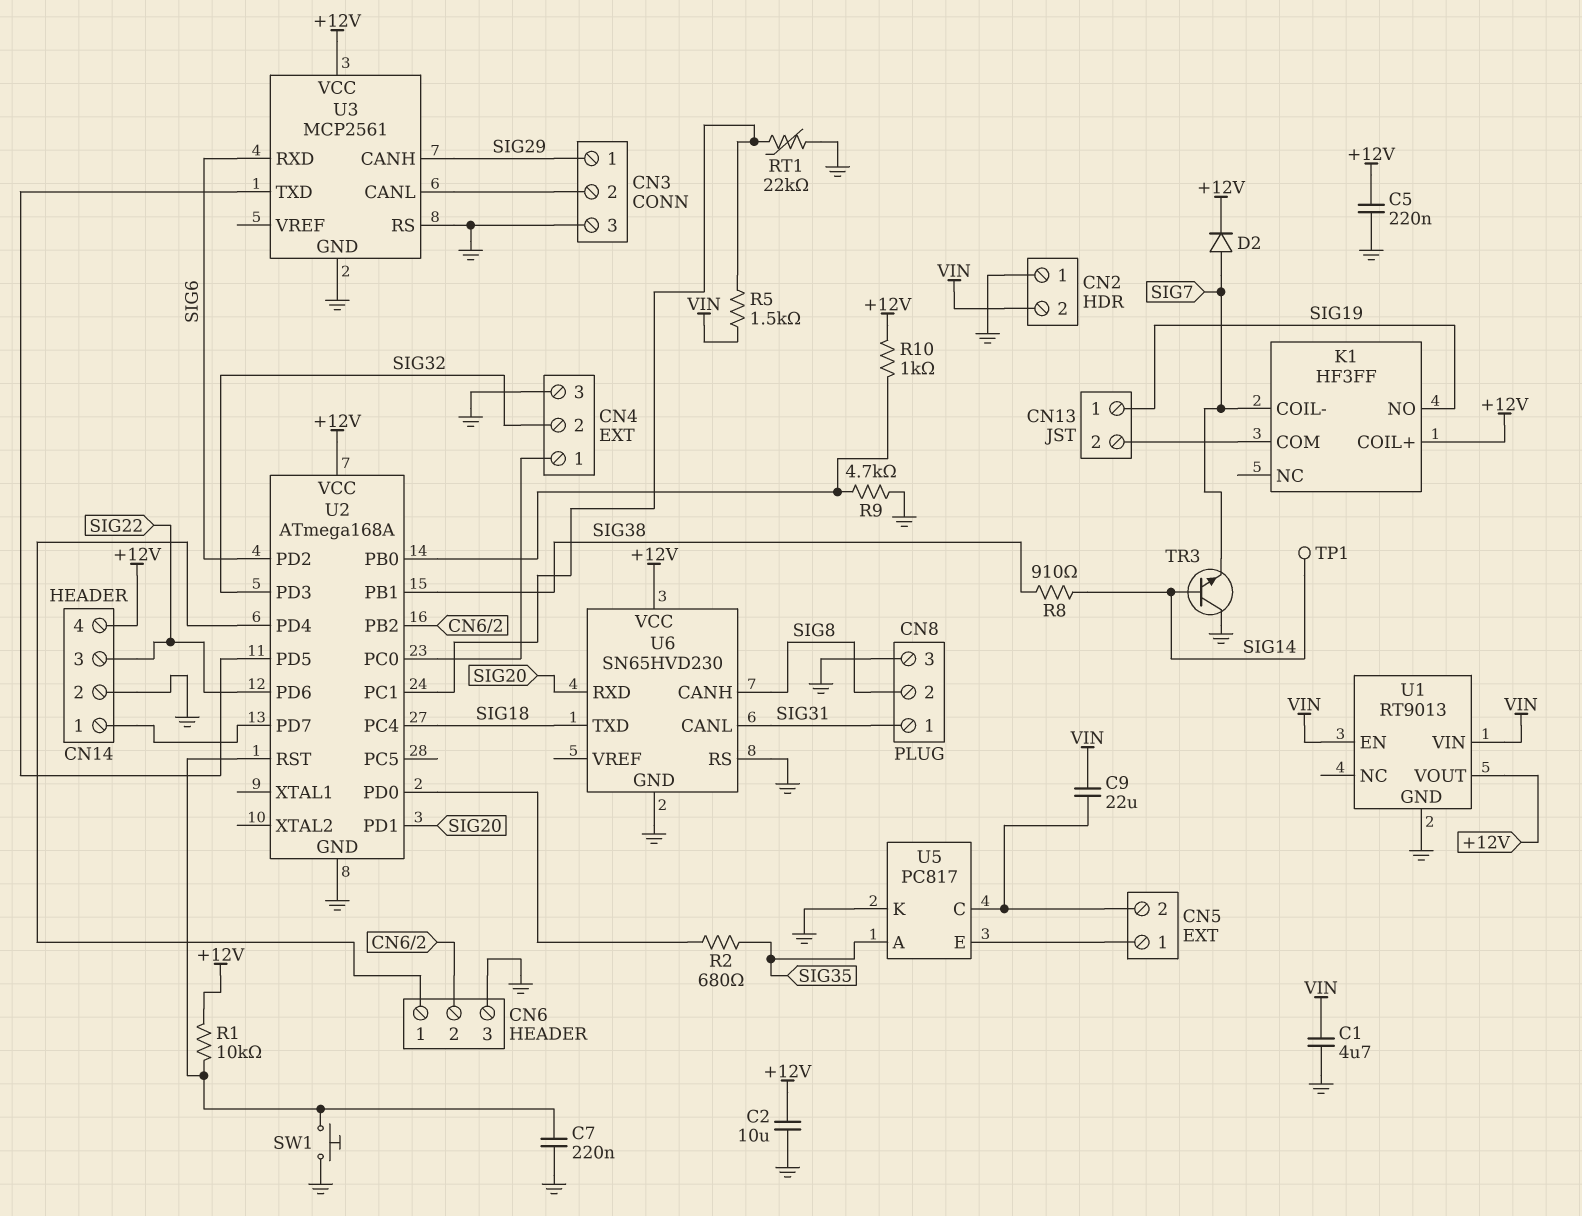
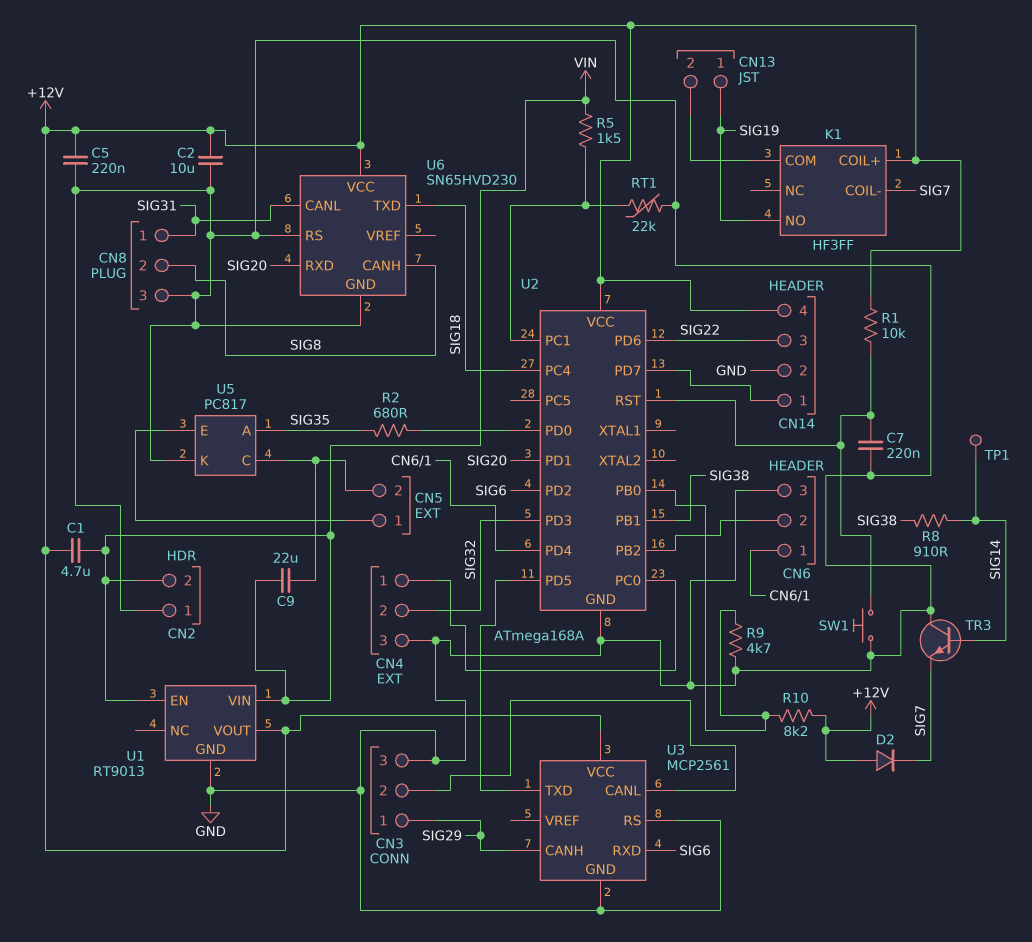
C1: 4.7uF (GND, VIN) -> 4.7uF (+12V, VIN)
D2: diode (A SIG7, K +12V) -> diode (A +12V, K SIG7)
R10: 1k (+12V, U2/PB0) -> 8.2k (+12V, U2/PB0)

